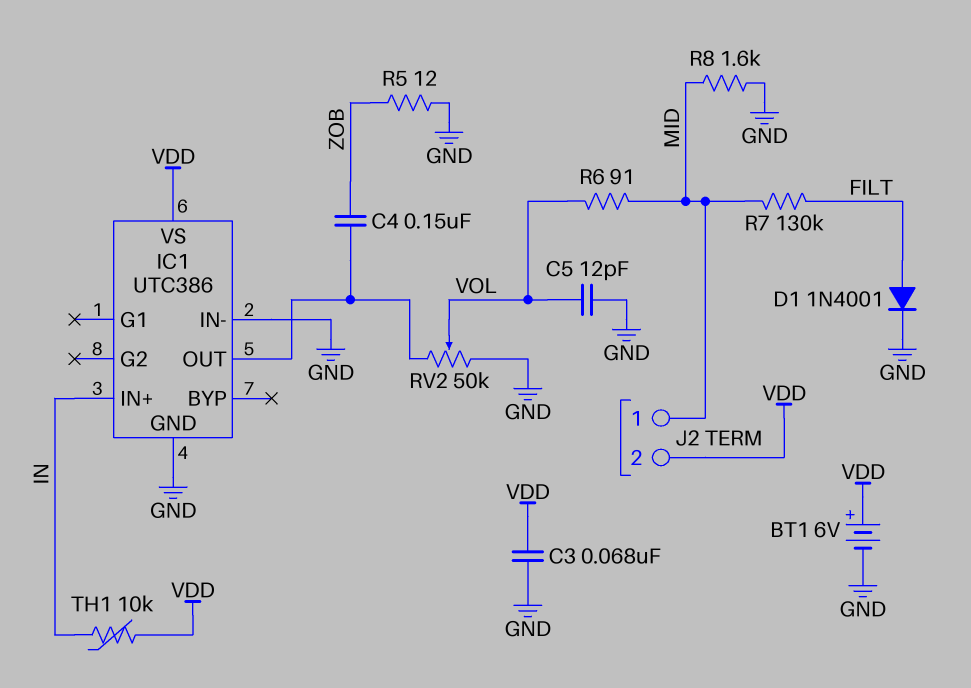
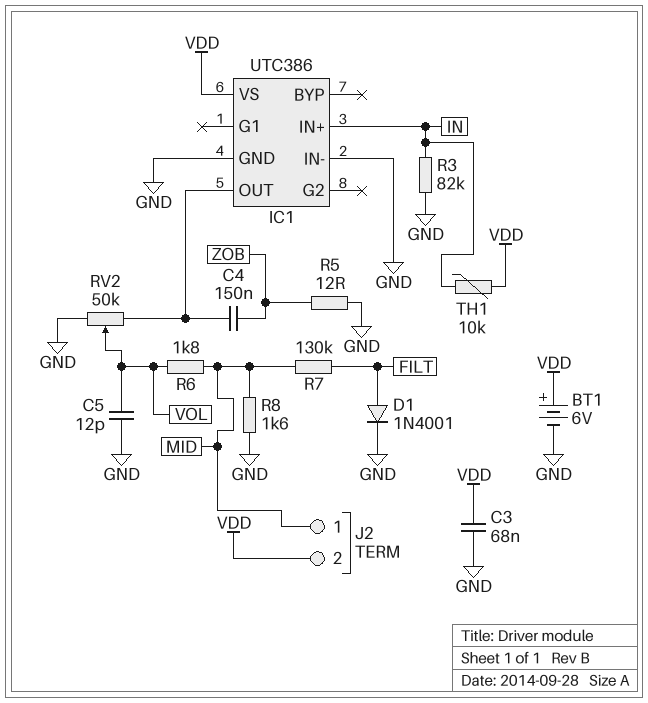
R3: none -> 82k (GND, IN)
R6: 91 (MID, VOL) -> 1.8k (MID, VOL)

